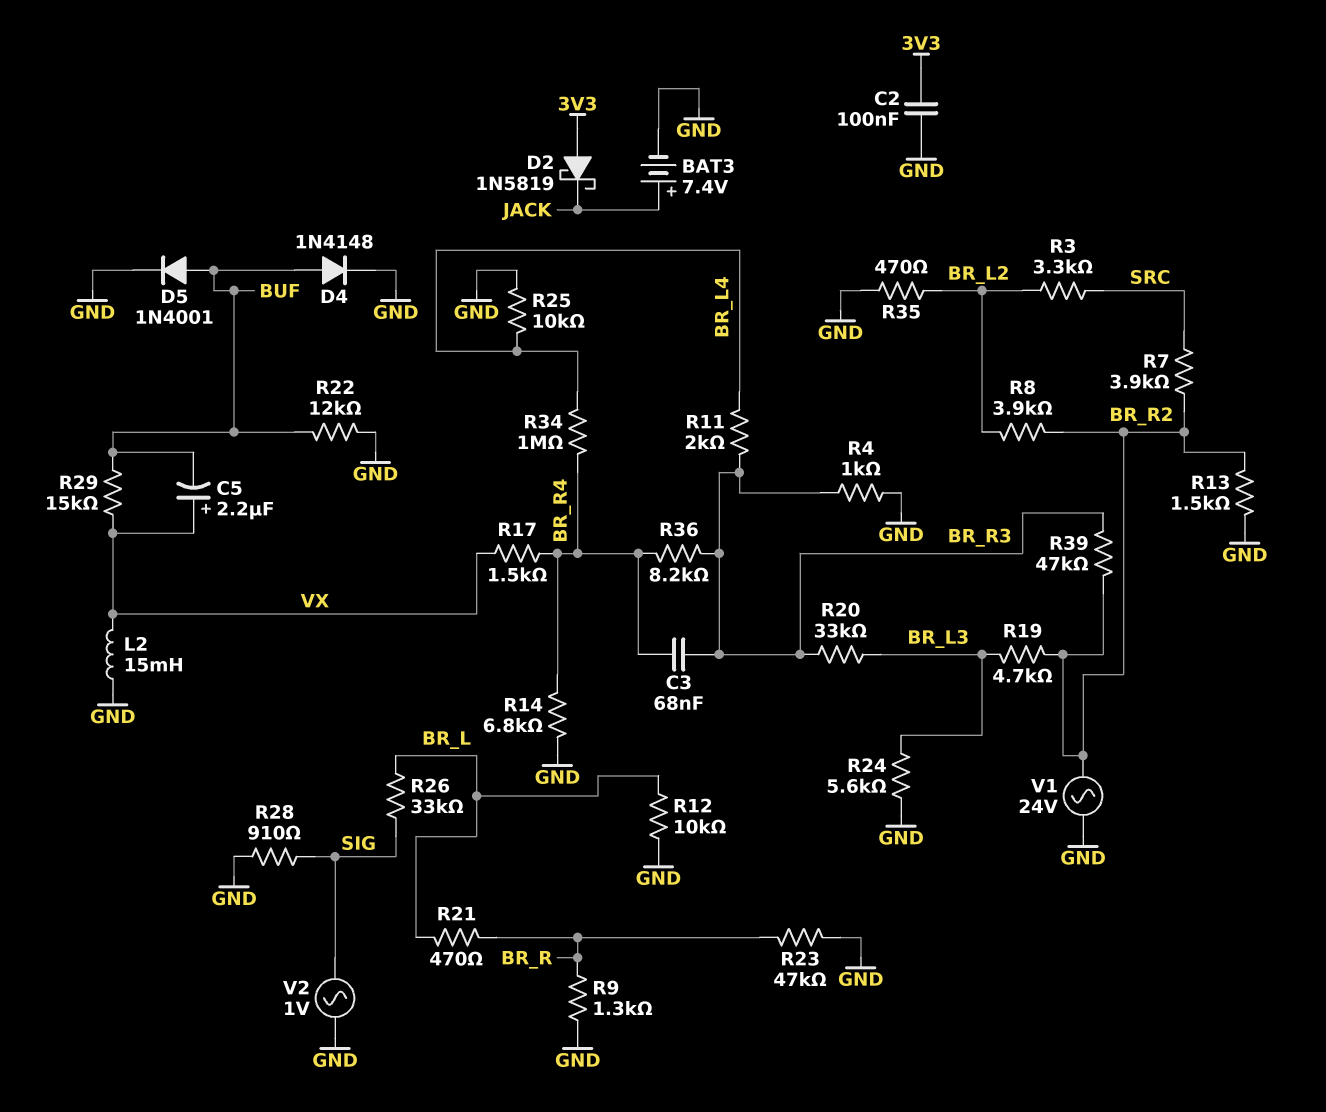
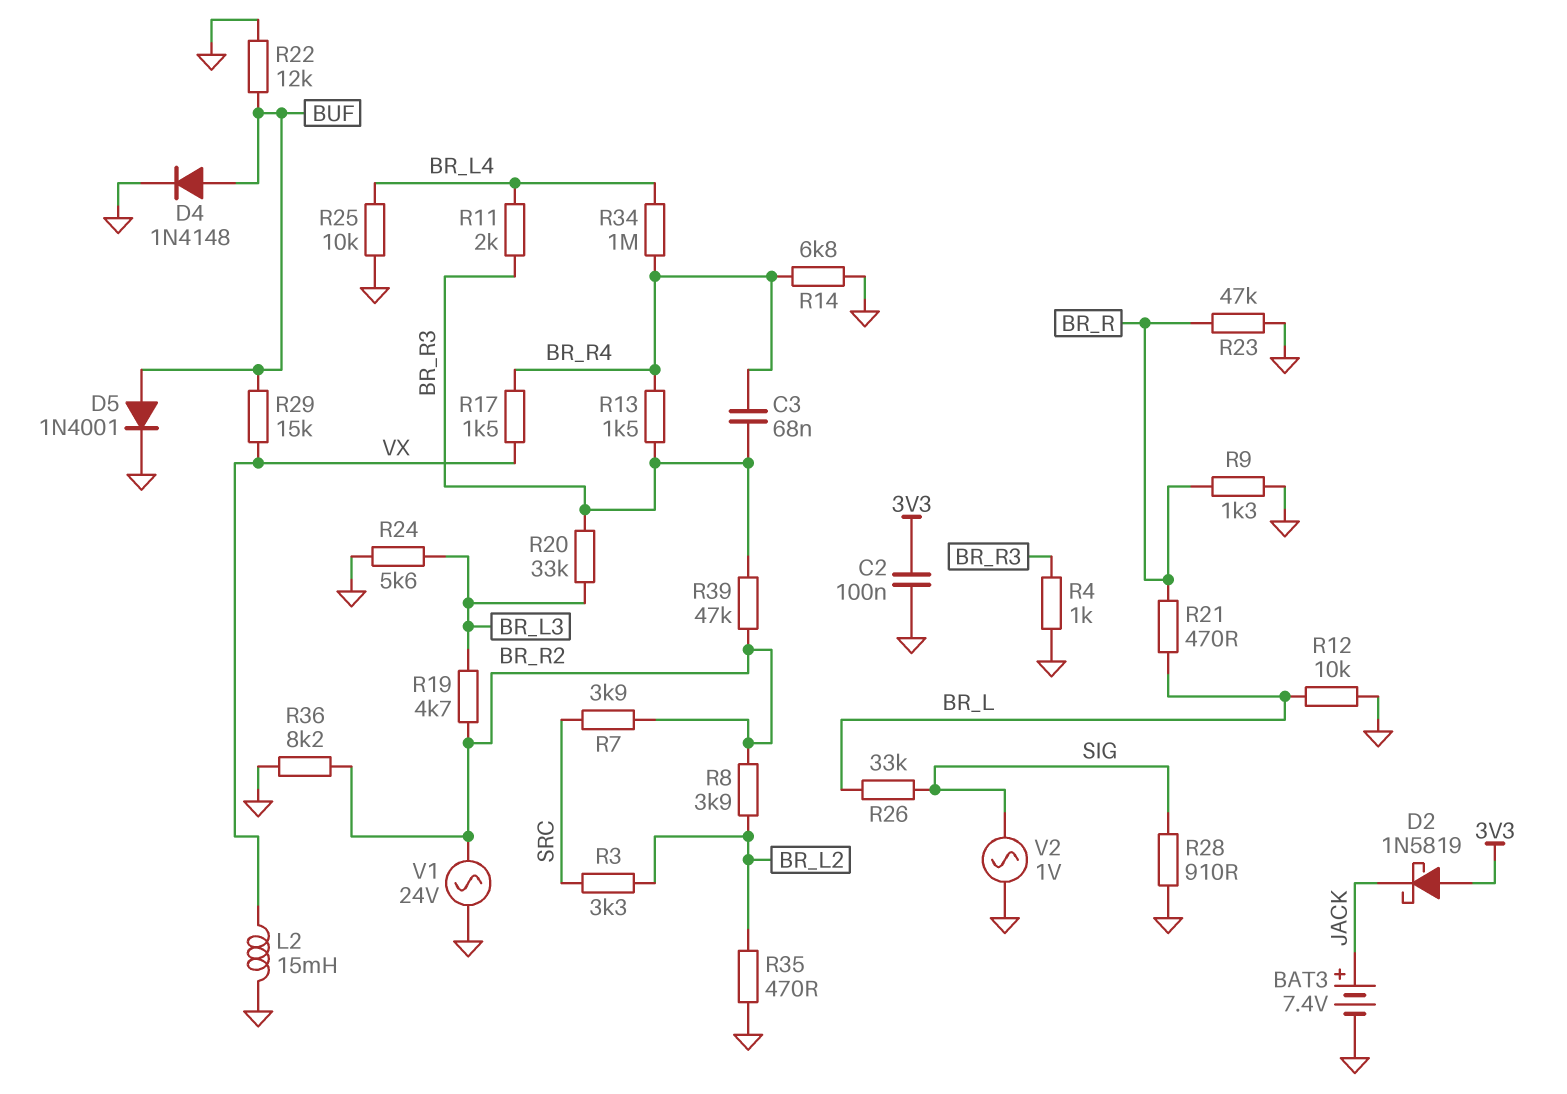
C5: 2.2uF (plus VX, minus BUF) -> none
R13: 1.5k (BR_R2, GND) -> 1.5k (BR_R3, BR_R4)
R36: 8.2k (BR_R3, BR_R4) -> 8.2k (BR_R2, GND)

